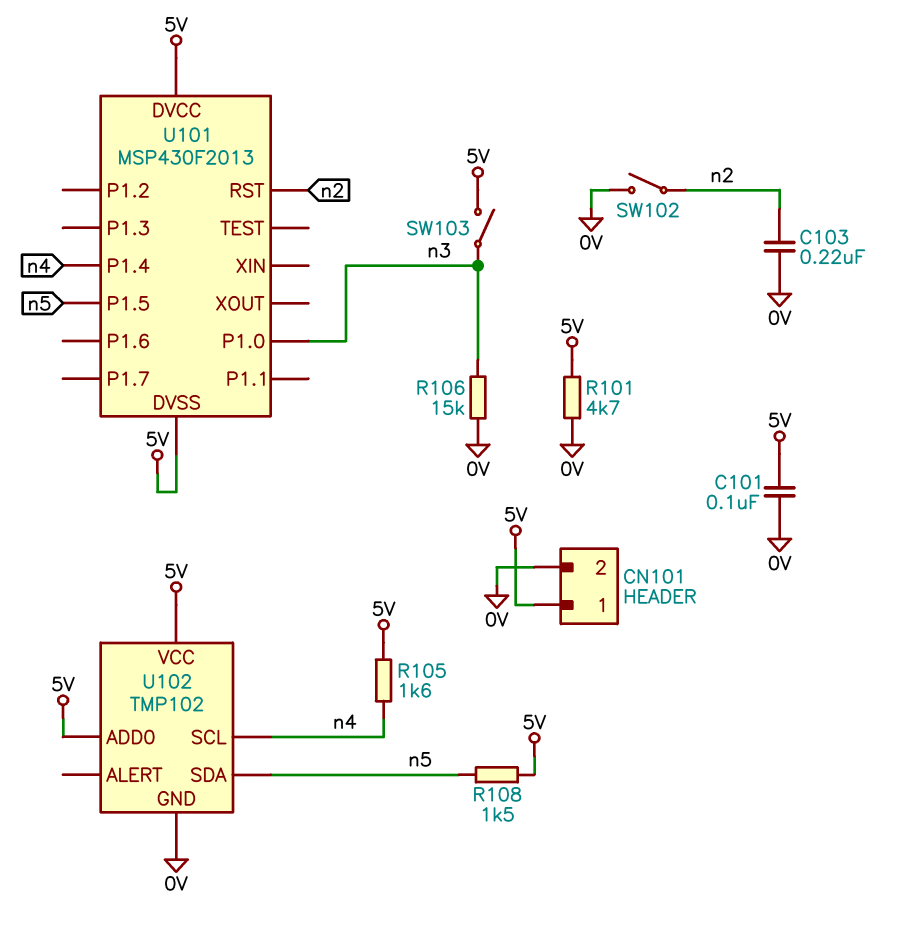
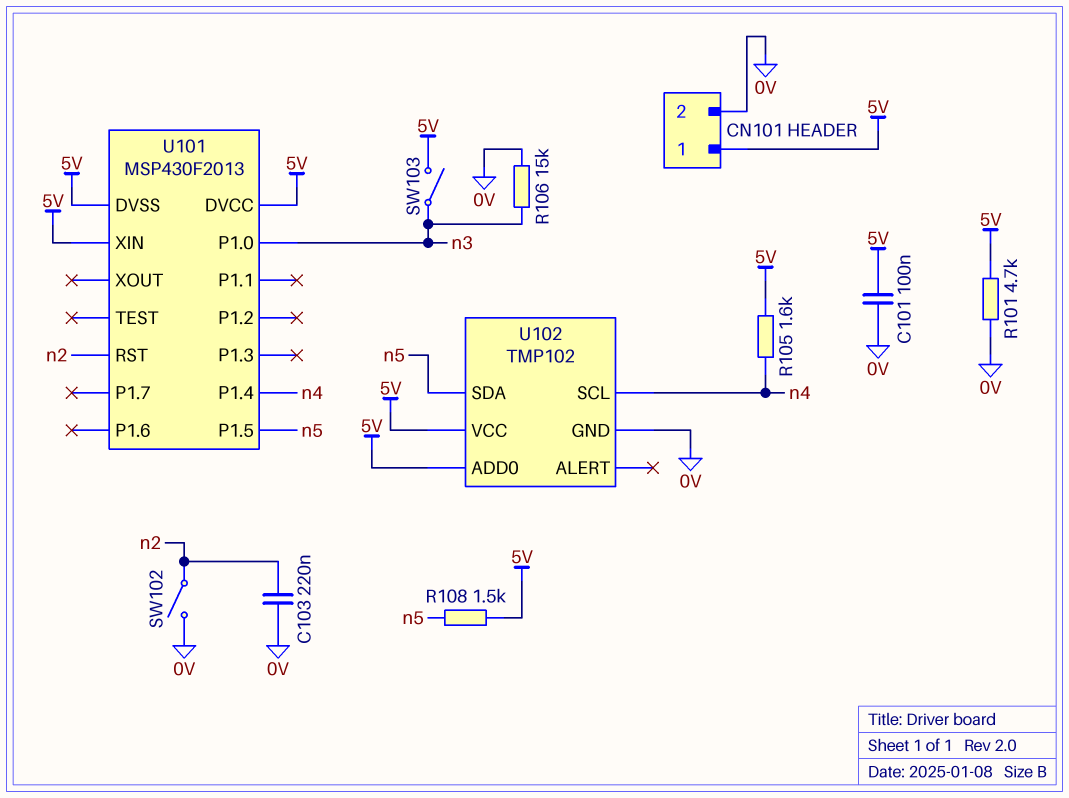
U101 pin XIN: none -> 5V

